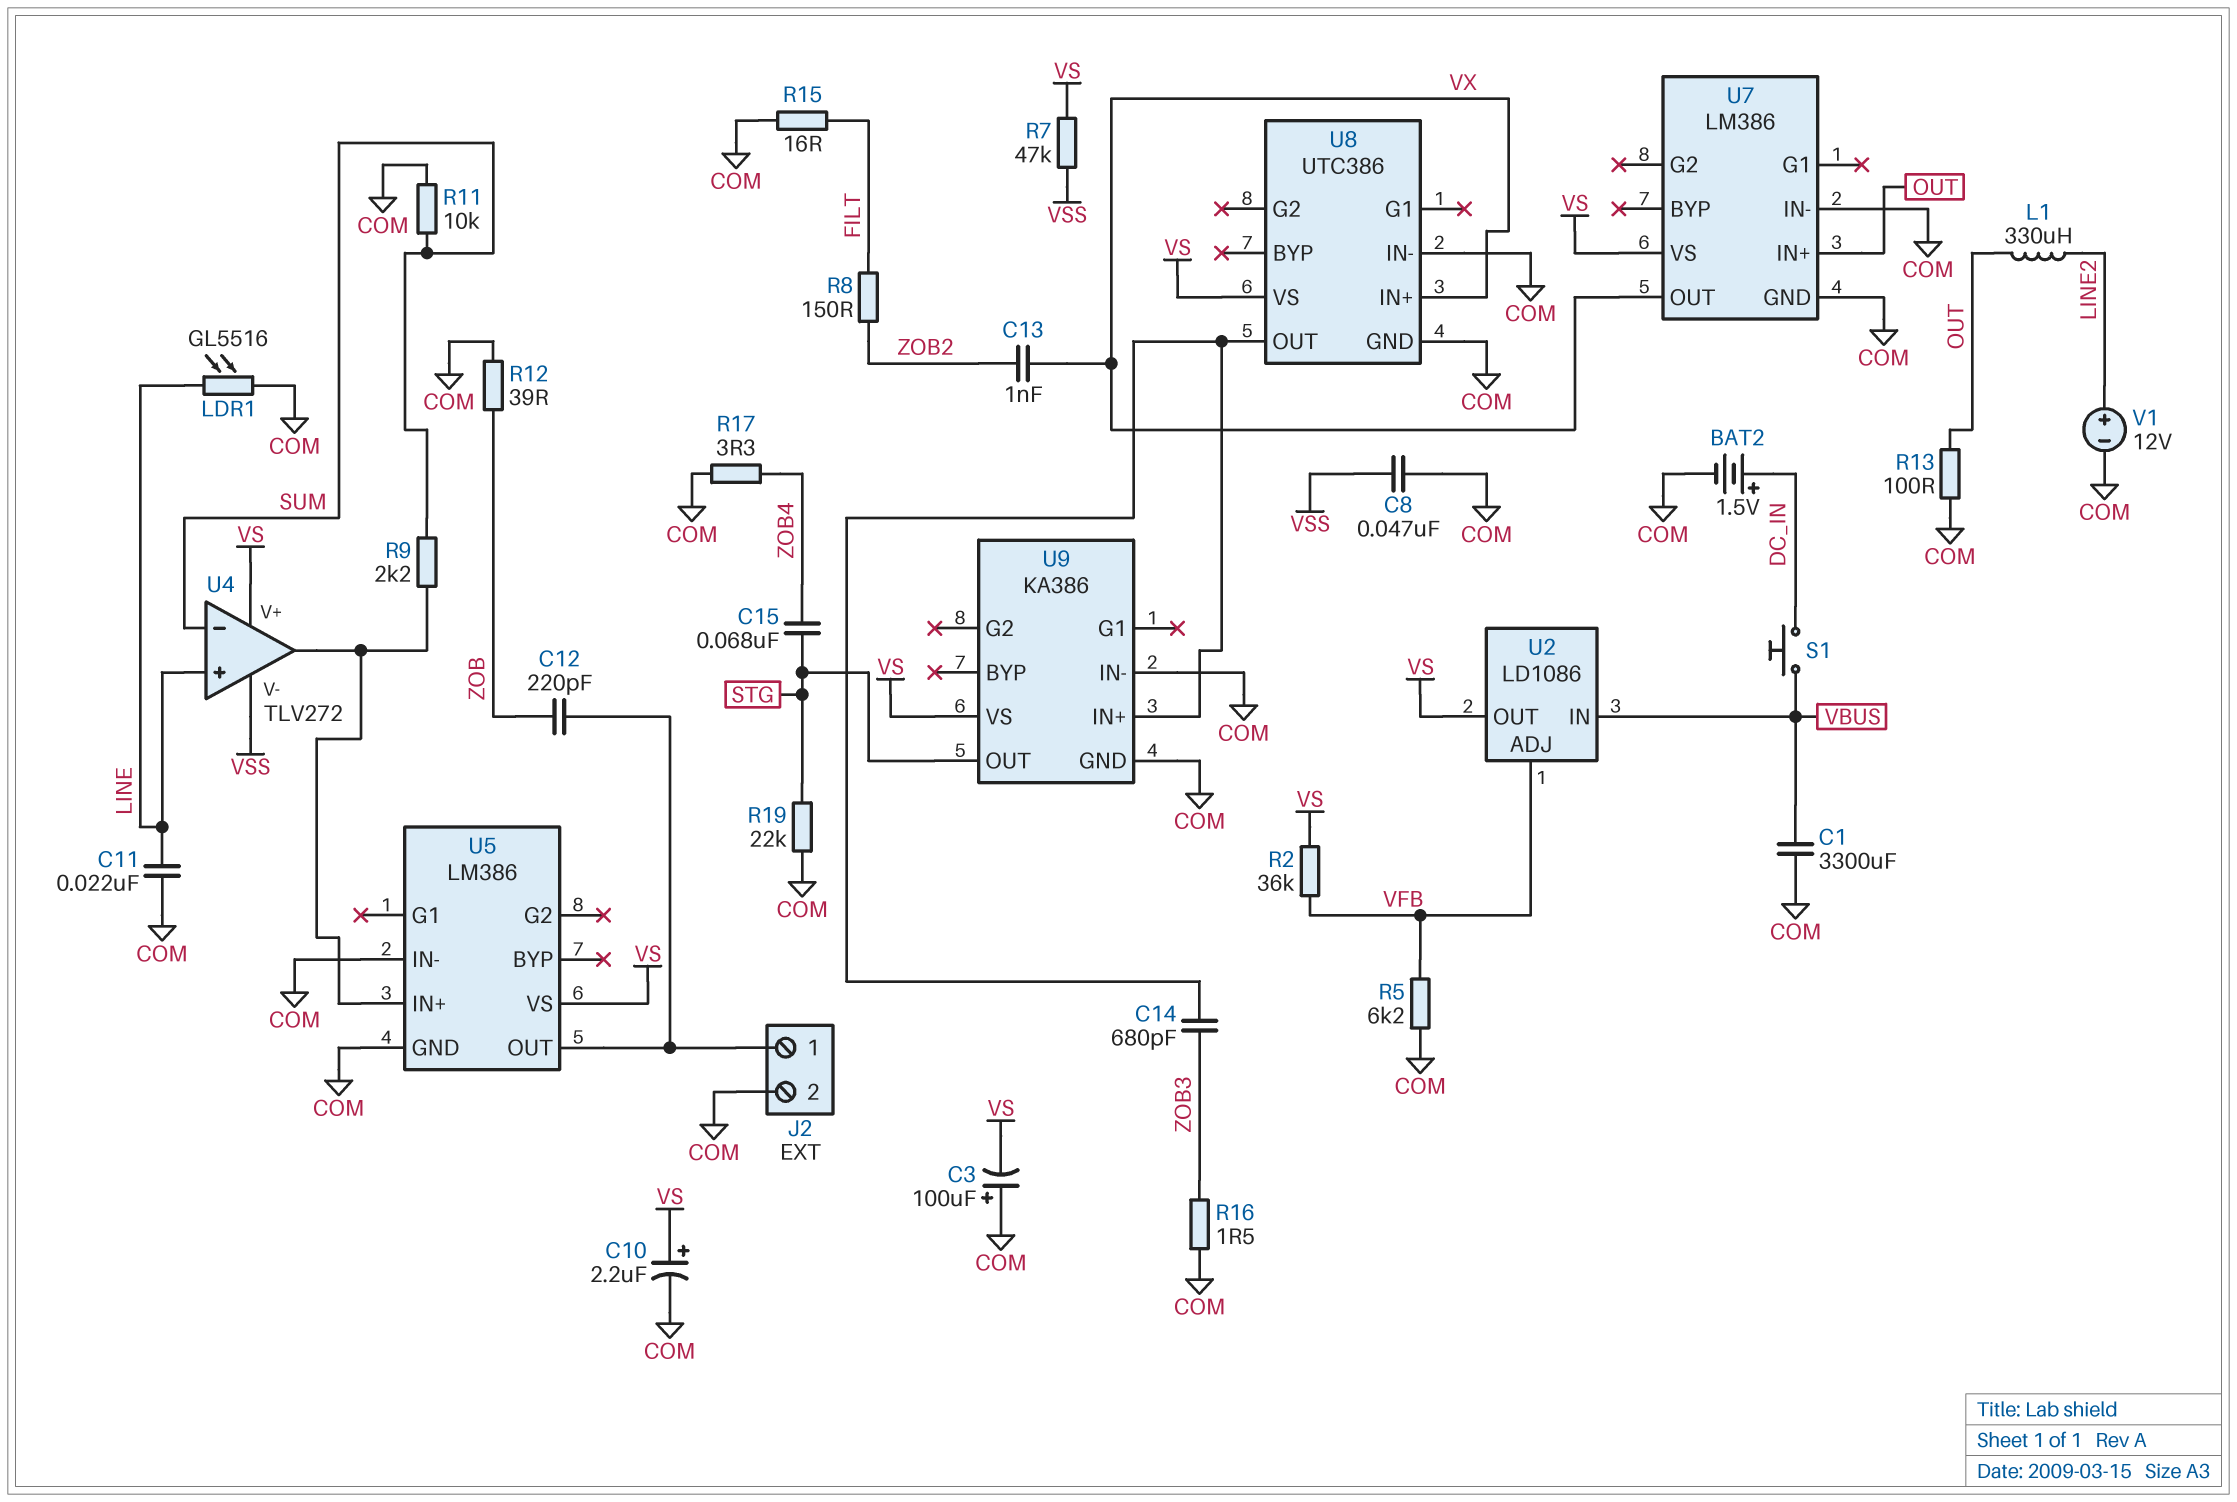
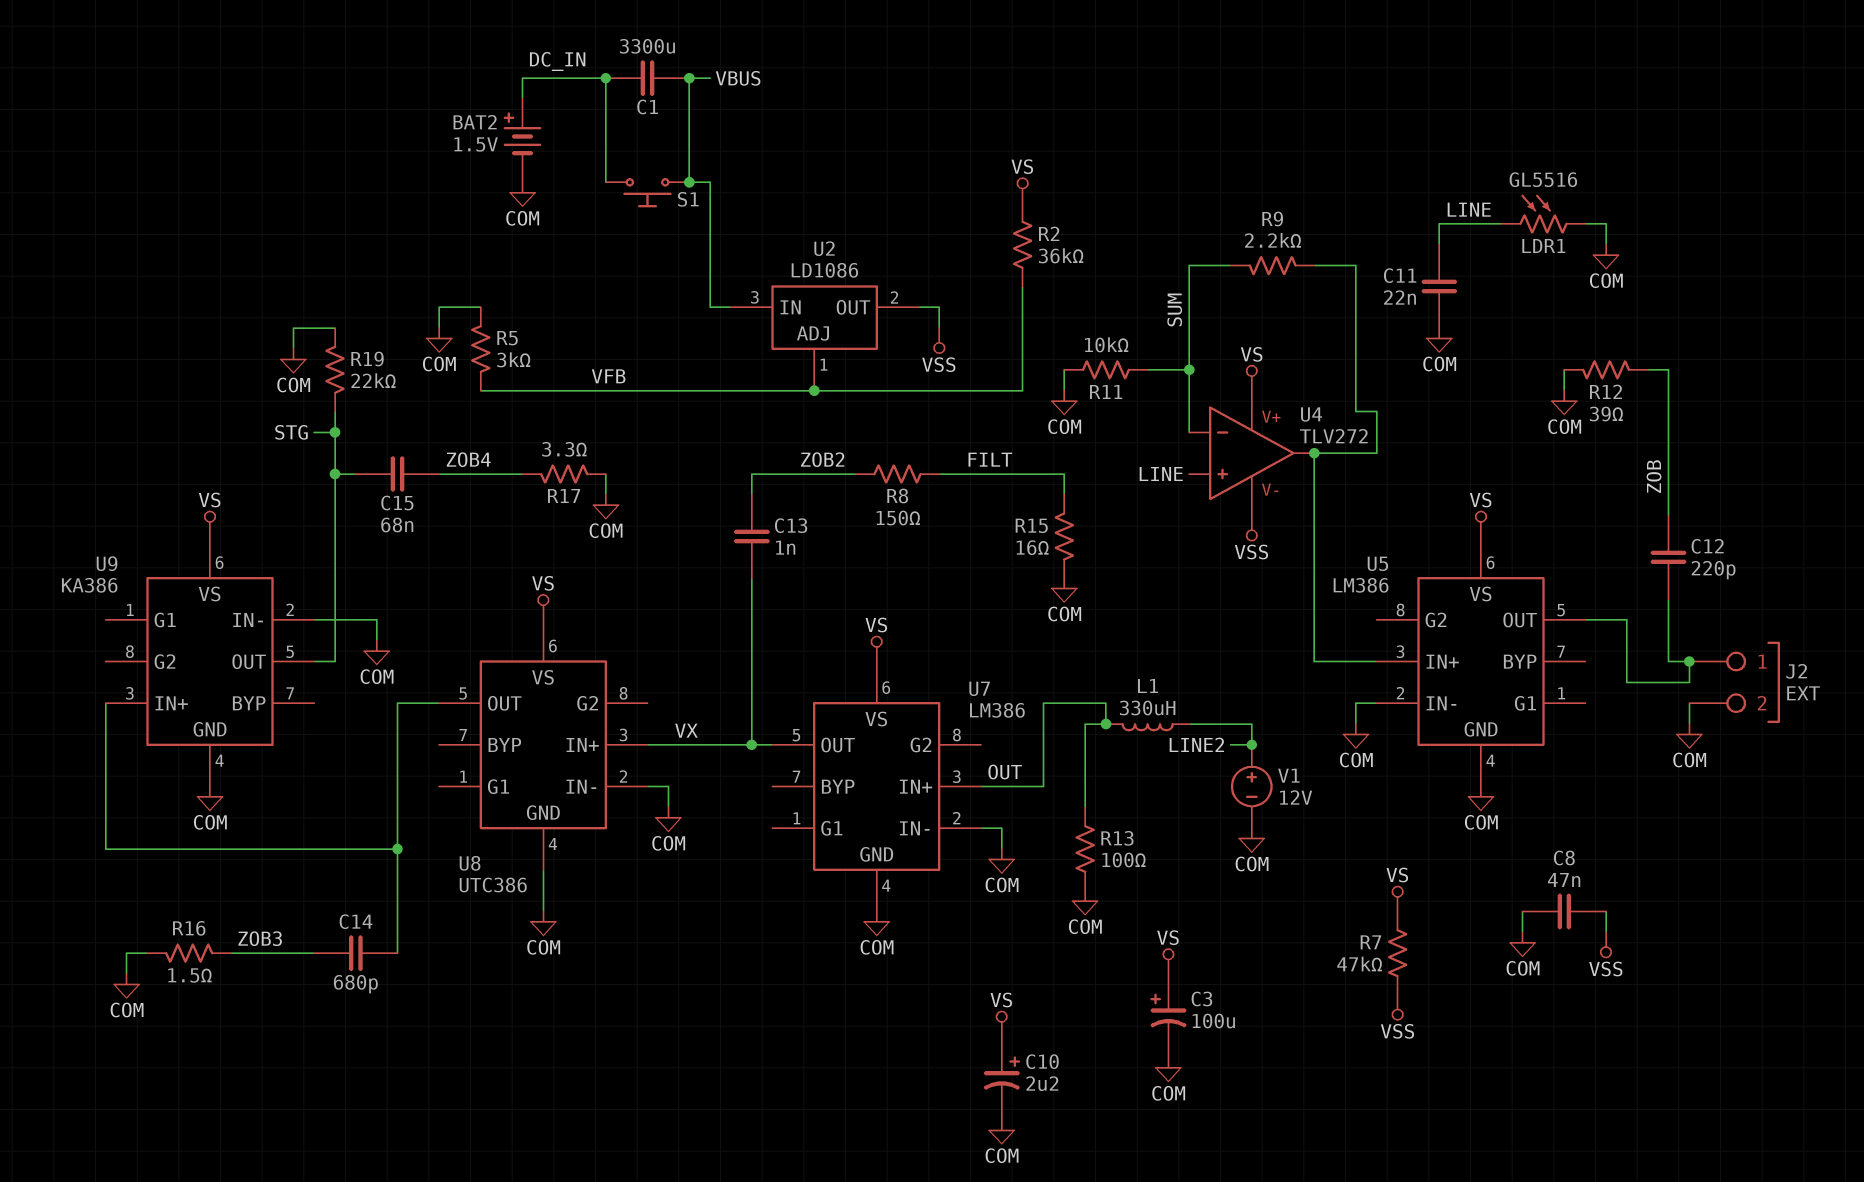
C1: 3300uF (COM, VBUS) -> 3300uF (DC_IN, VBUS)
C3: 100uF (plus COM, minus VS) -> 100uF (plus VS, minus COM)
R5: 6.2k (COM, VFB) -> 3k (COM, VFB)
U2 pin OUT: VS -> VSS

